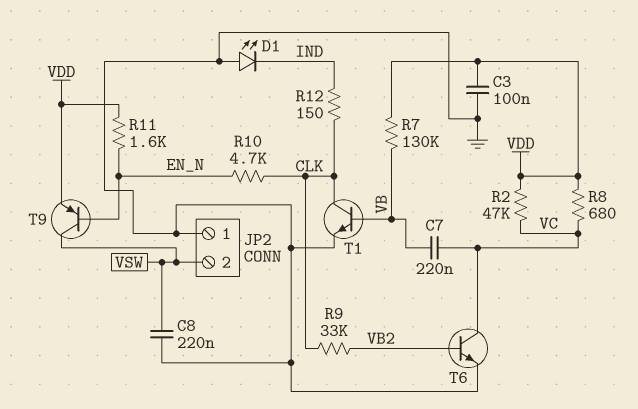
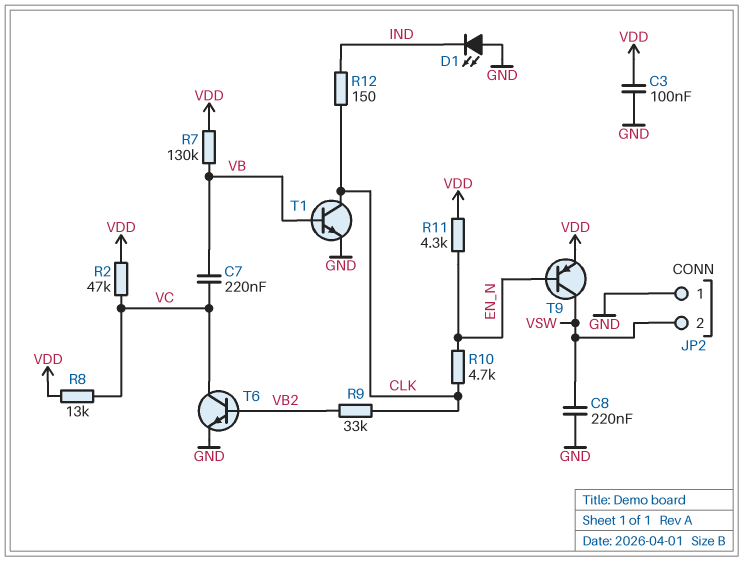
R8: 680 (VC, VDD) -> 13k (VC, VDD)
R11: 1.6k (EN_N, VDD) -> 4.3k (EN_N, VDD)

